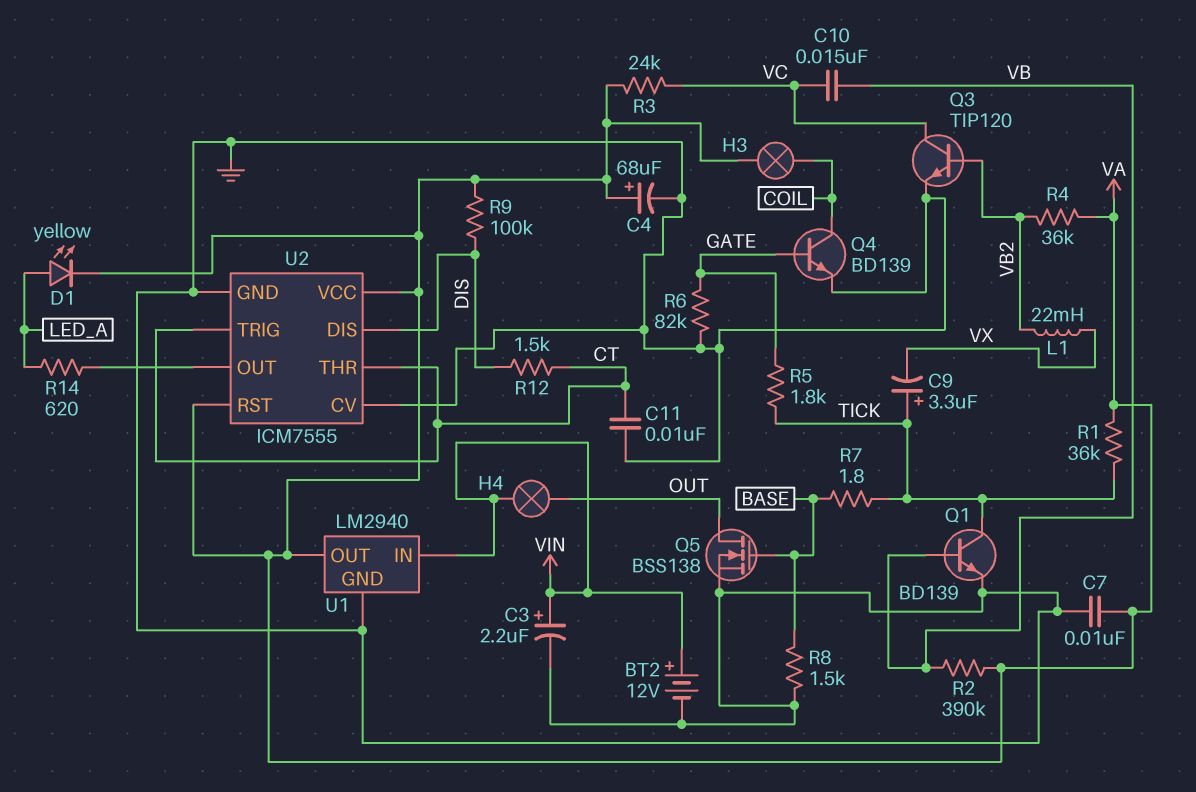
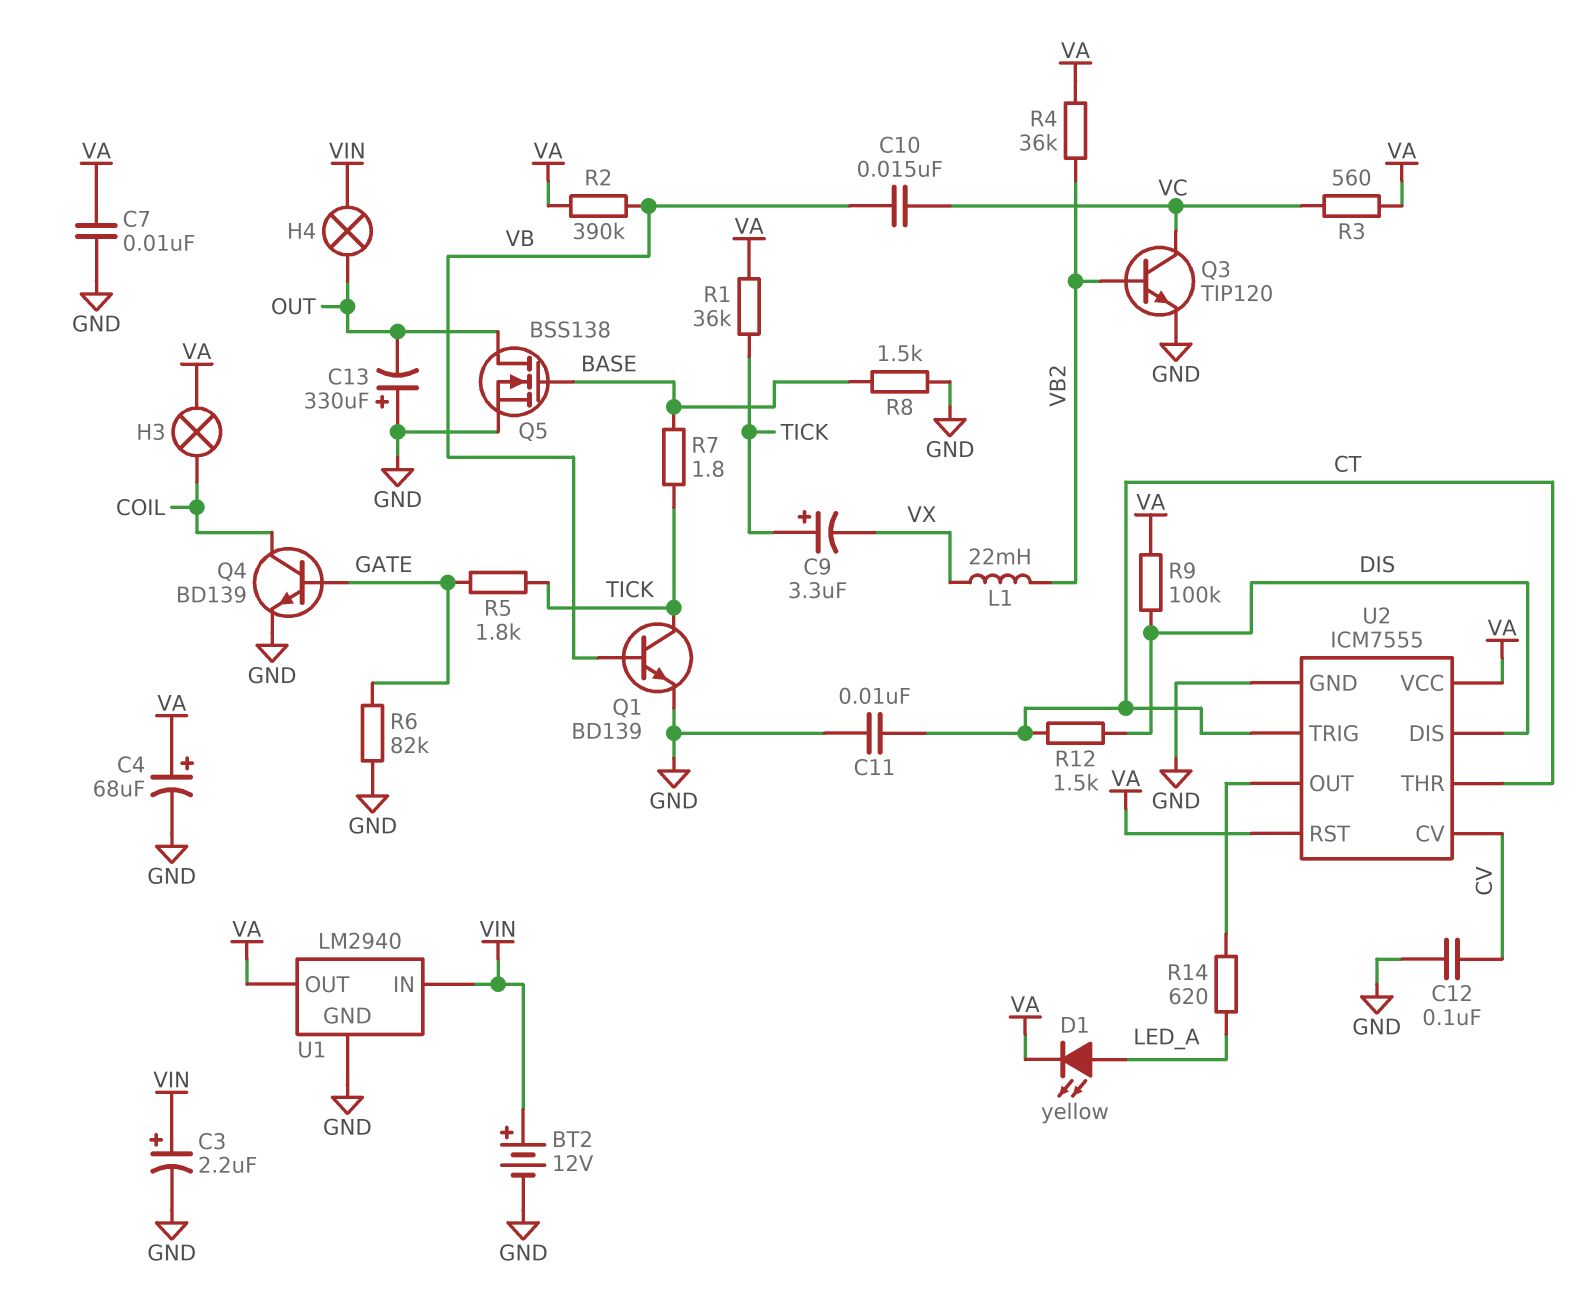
C12: none -> 100nF (CV, GND)
C13: none -> 330uF (plus GND, minus OUT)
R3: 24k (VA, VC) -> 560 (VA, VC)
U2 pin CV: GND -> CV

